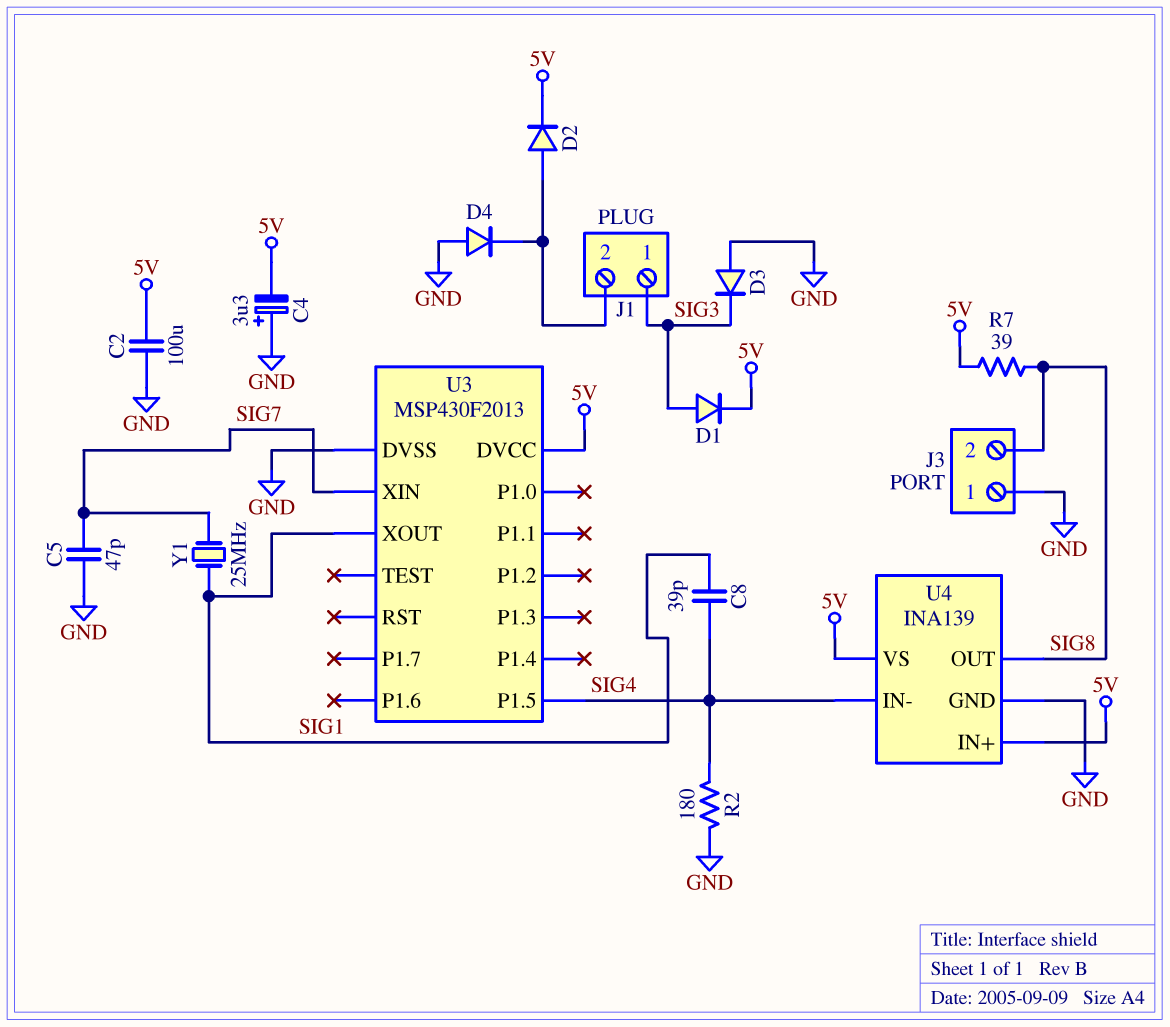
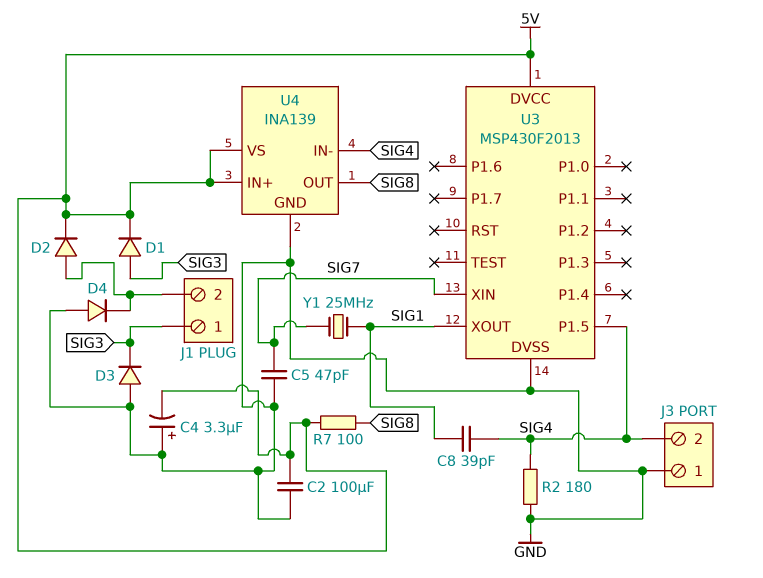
J3 pin 2: SIG8 -> SIG4
R7: 39 (5V, SIG8) -> 100 (5V, SIG8)

